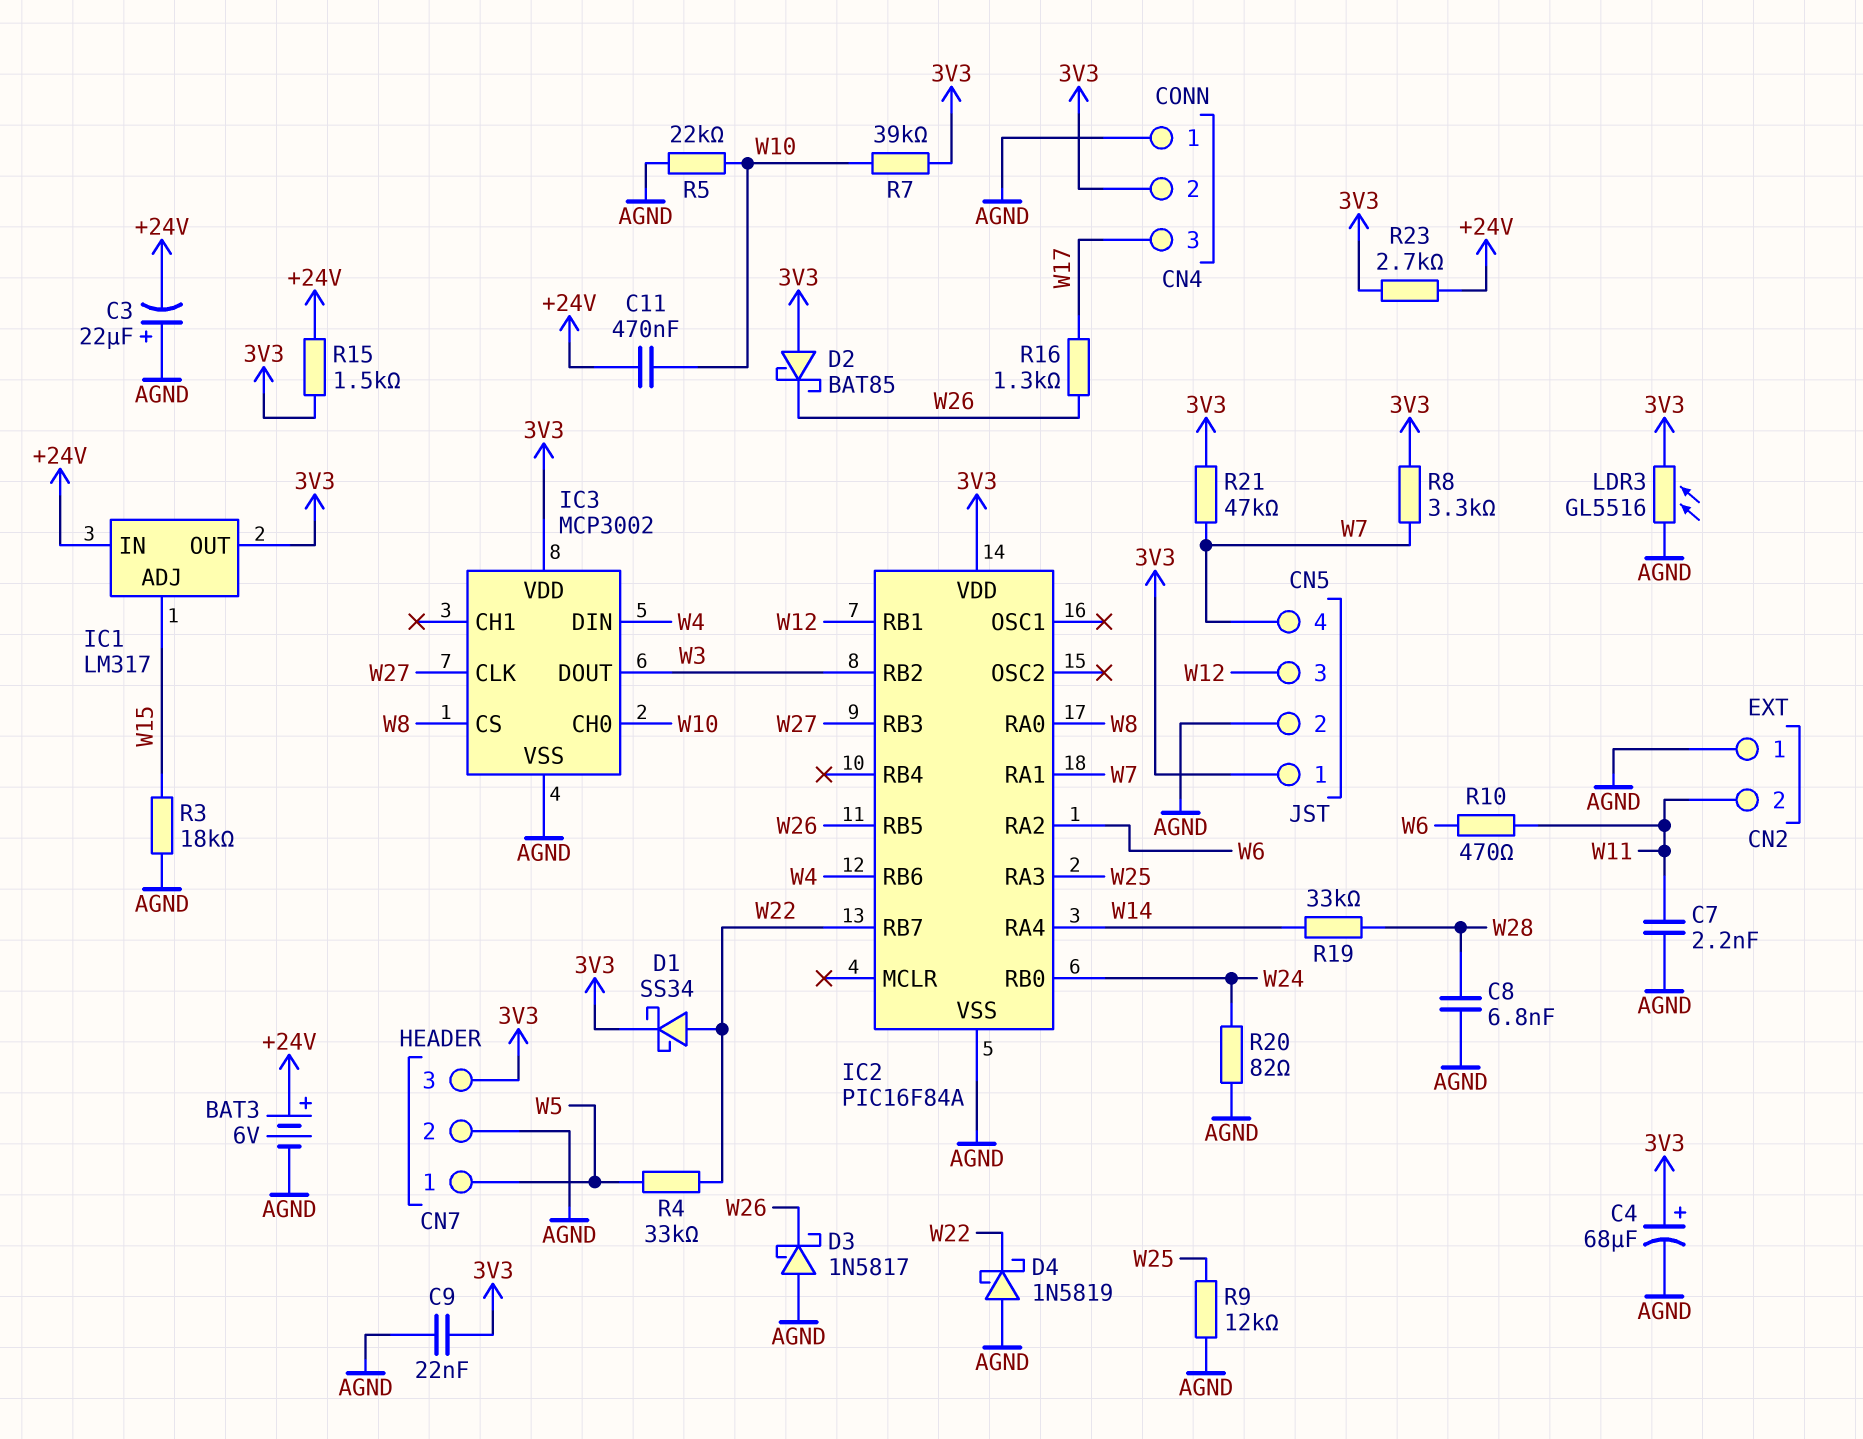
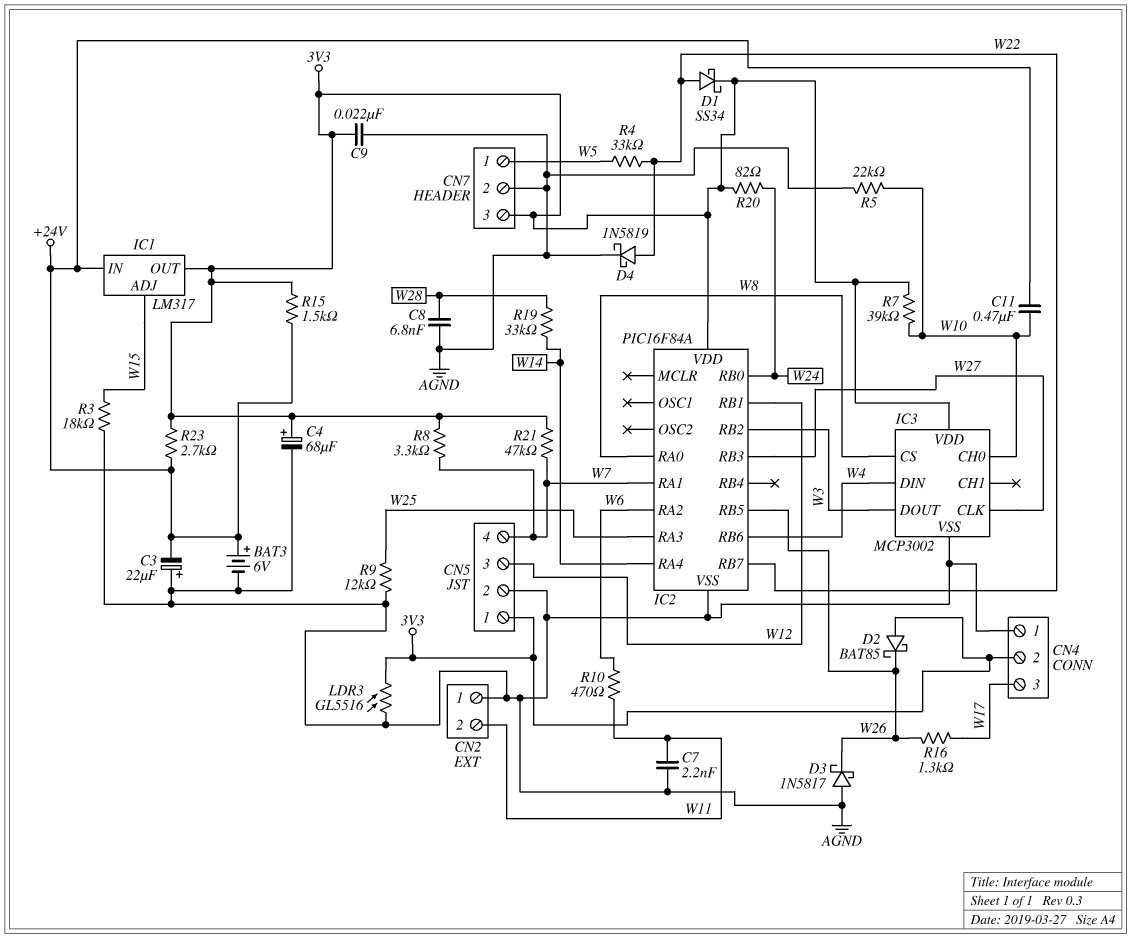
D4: schottky 1N5819 (A AGND, K W22) -> schottky 1N5819 (A W22, K AGND)
R20: 82 (AGND, W24) -> 82 (3V3, W24)

